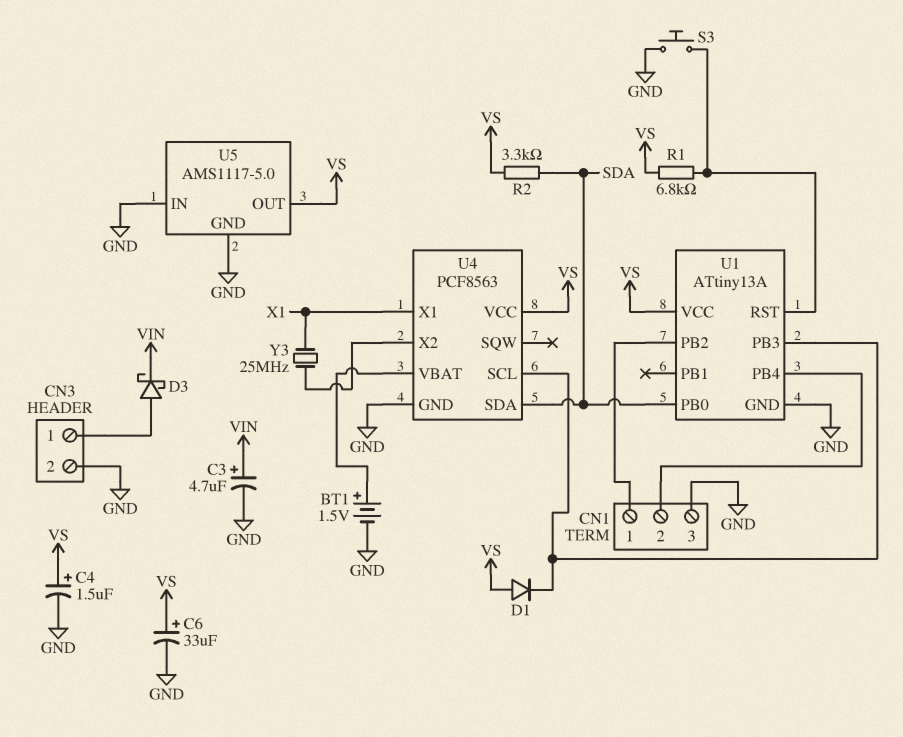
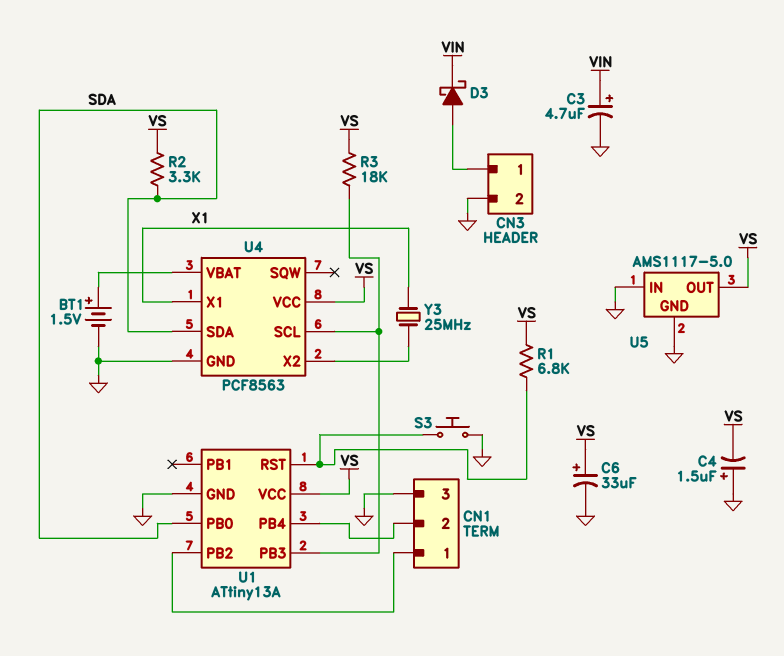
C4: 1.5uF (plus VS, minus GND) -> 1.5uF (plus GND, minus VS)
D1: diode (A VS, K U1/PB3) -> none
R3: none -> 18k (U1/PB3, VS)

